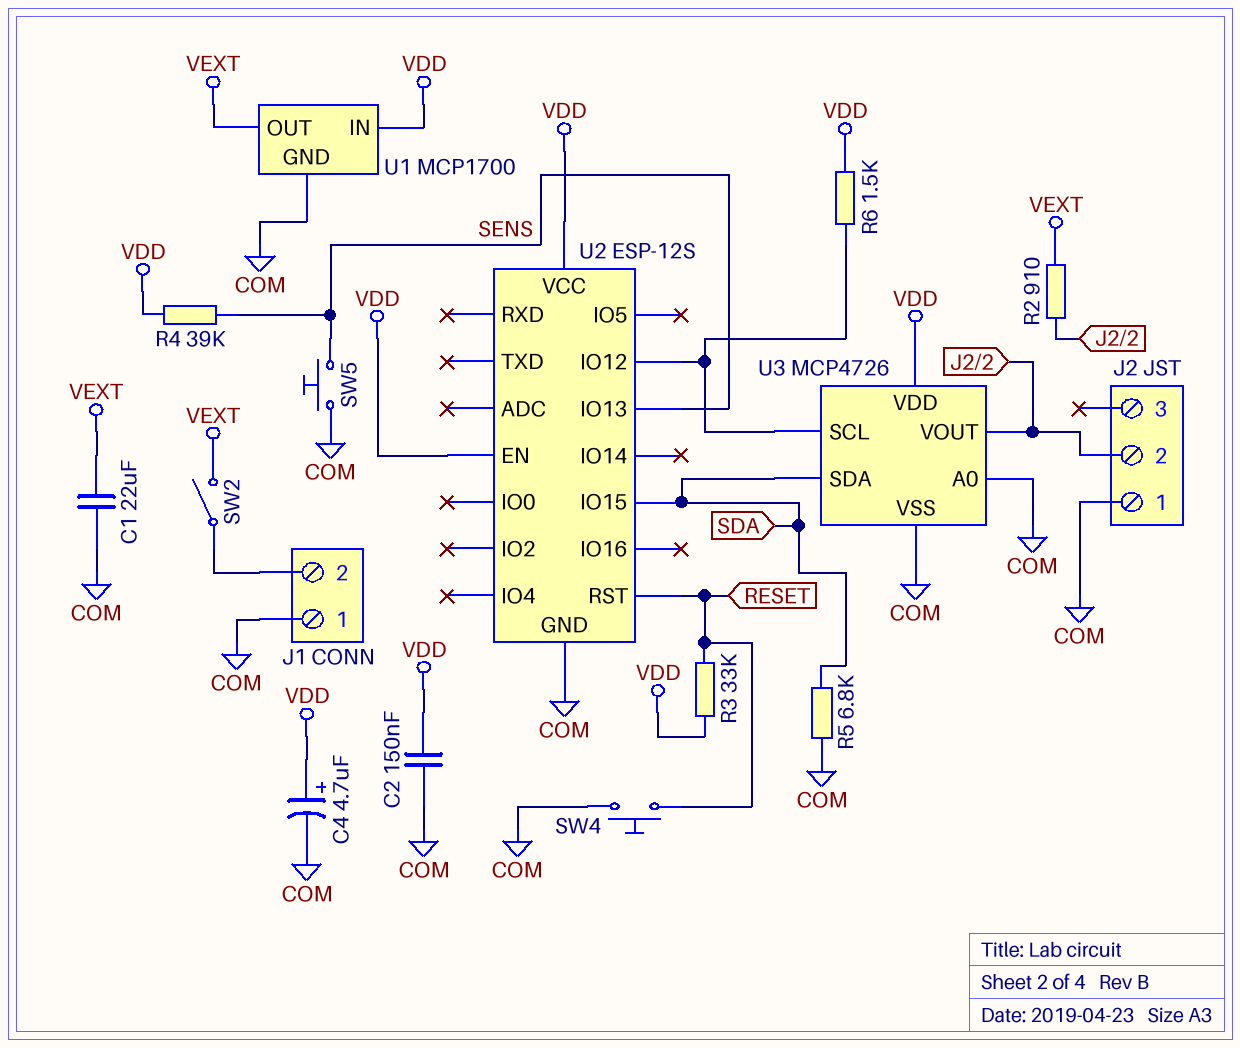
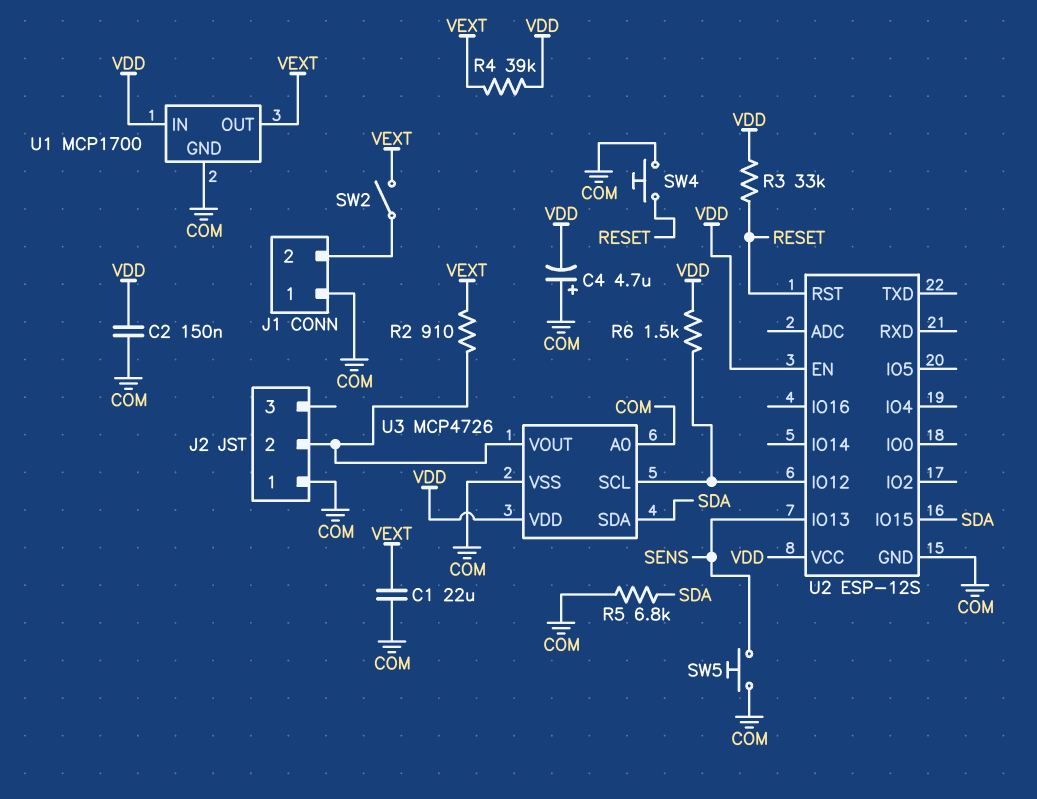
C4: 4.7uF (plus VDD, minus COM) -> 4.7uF (plus COM, minus VDD)
R4: 39k (SENS, VDD) -> 39k (VDD, VEXT)

